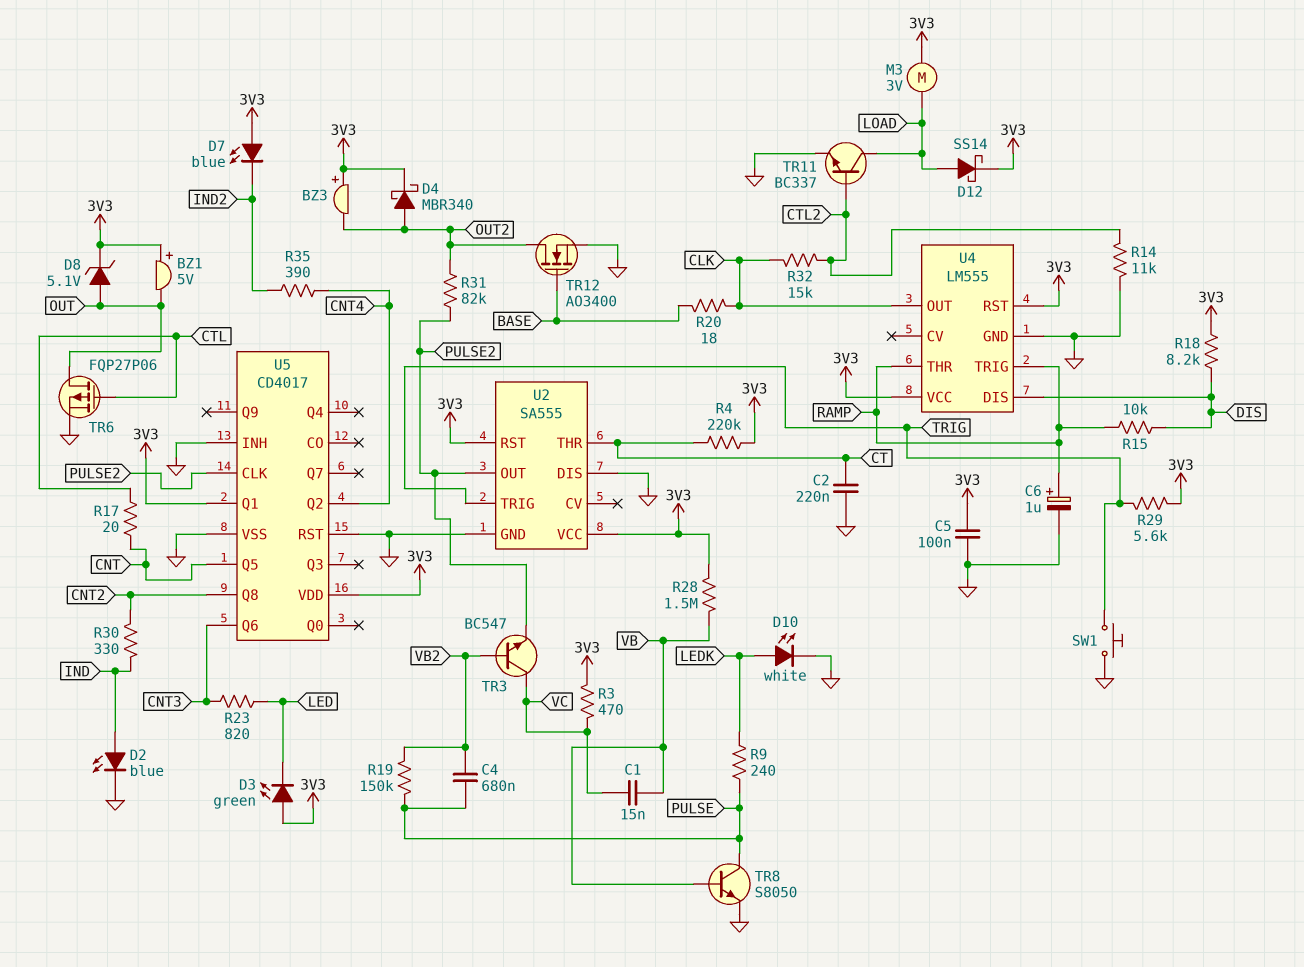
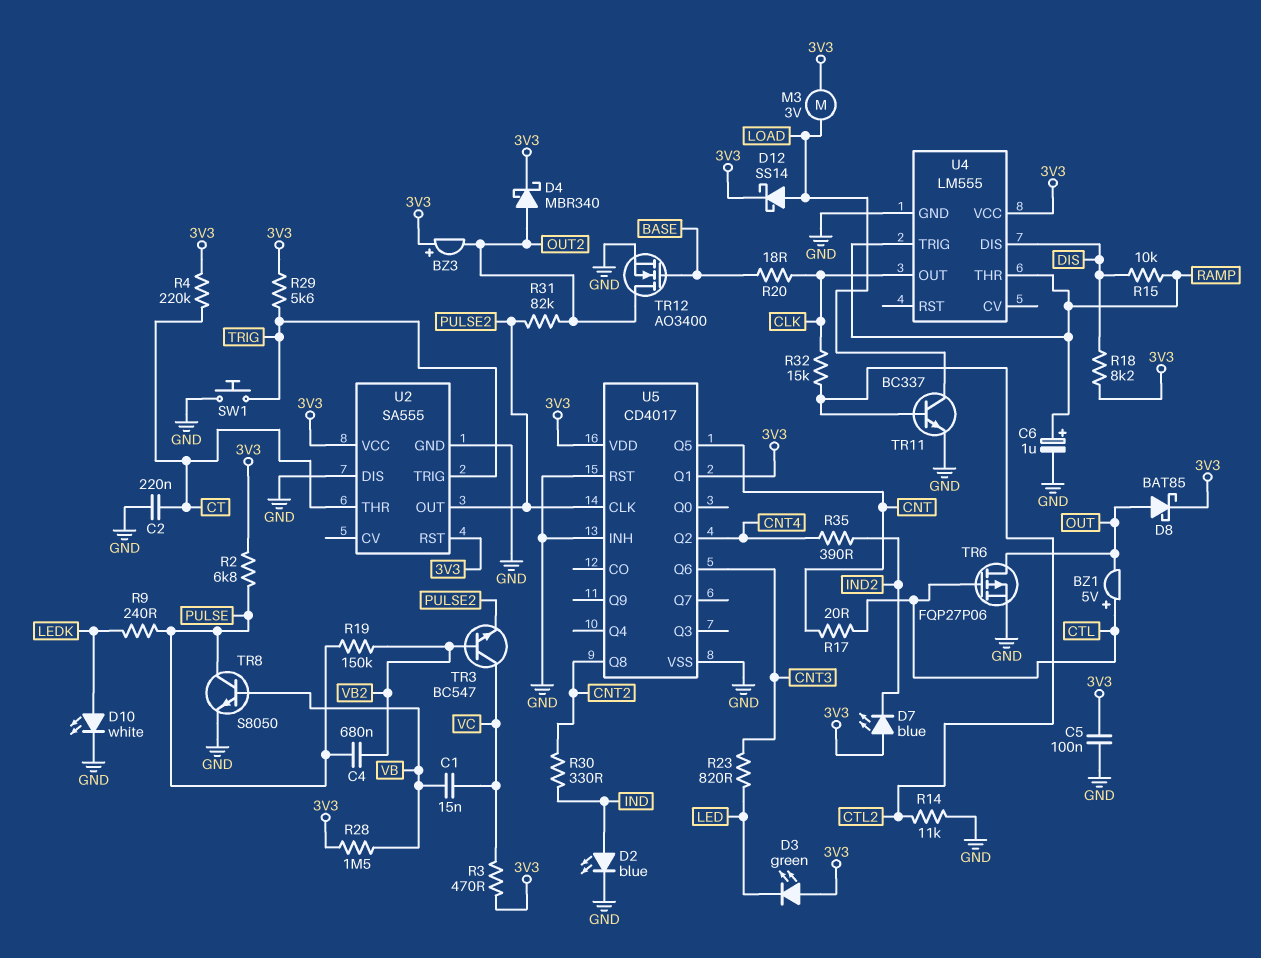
BZ1: buzzer 5V (plus 3V3, minus OUT) -> buzzer 5V (plus CTL, minus OUT)
D8: zener 5.1V (A OUT, K 3V3) -> schottky BAT85 (A OUT, K 3V3)
R2: none -> 6.8k (3V3, PULSE)
U4 pin RST: 3V3 -> none

